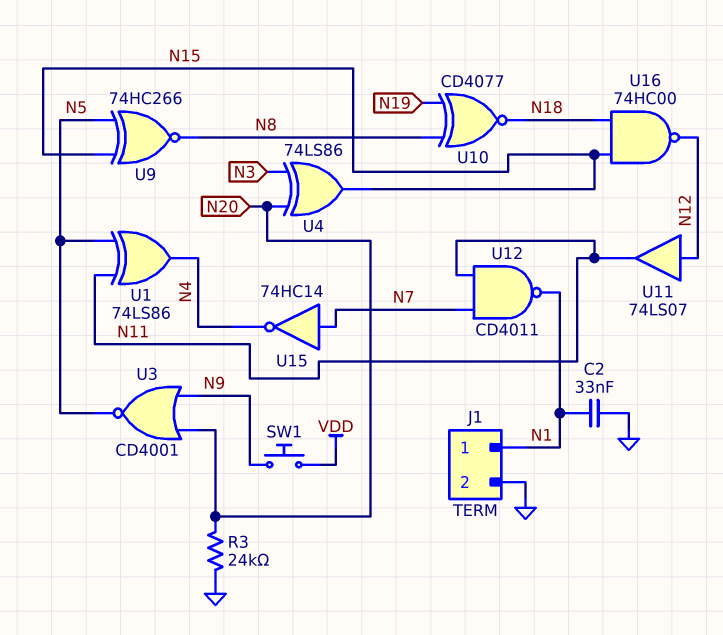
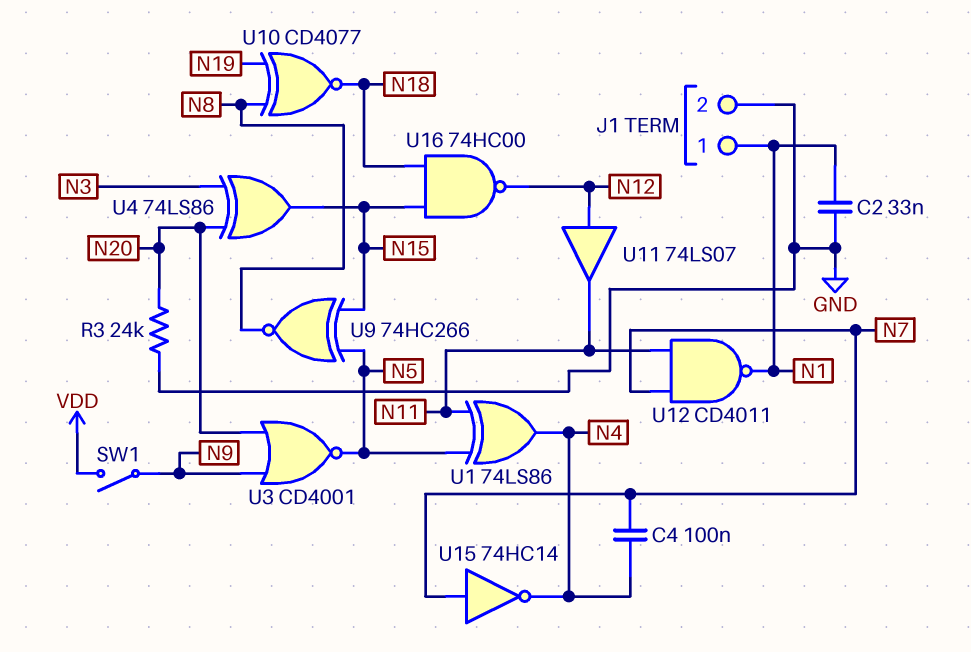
C4: none -> 100nF (N4, N7)
SW1: button (N9, VDD) -> switch (N9, VDD)

